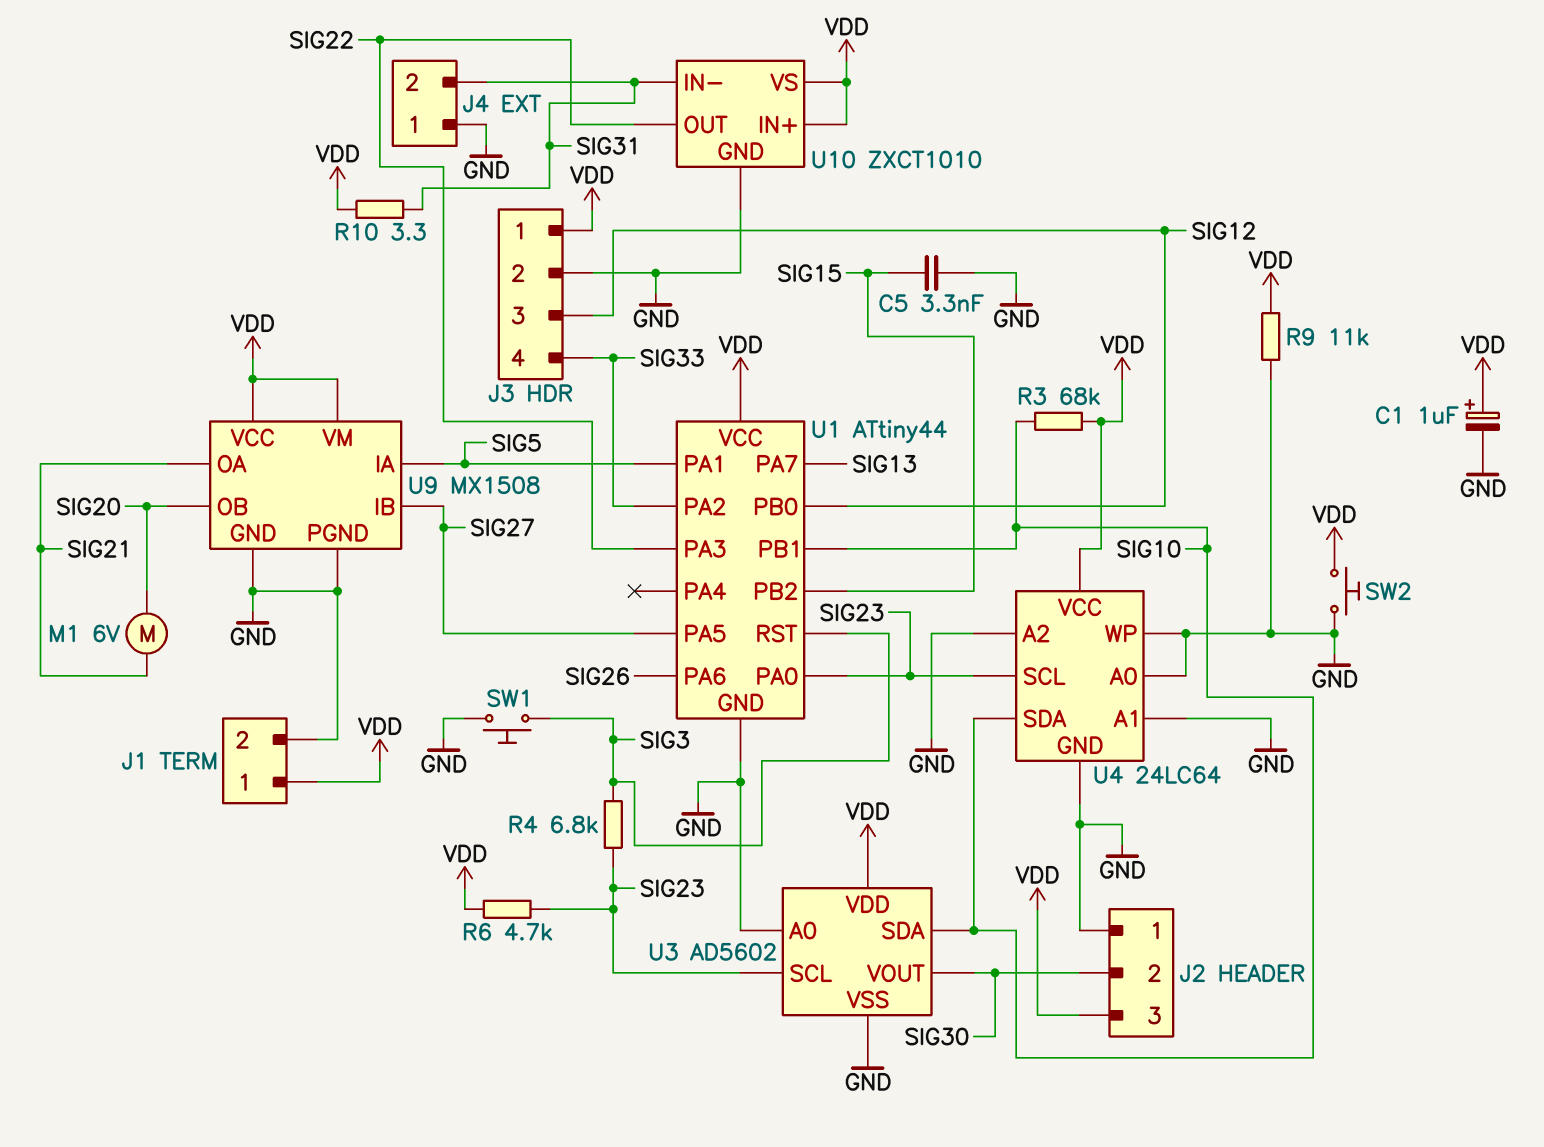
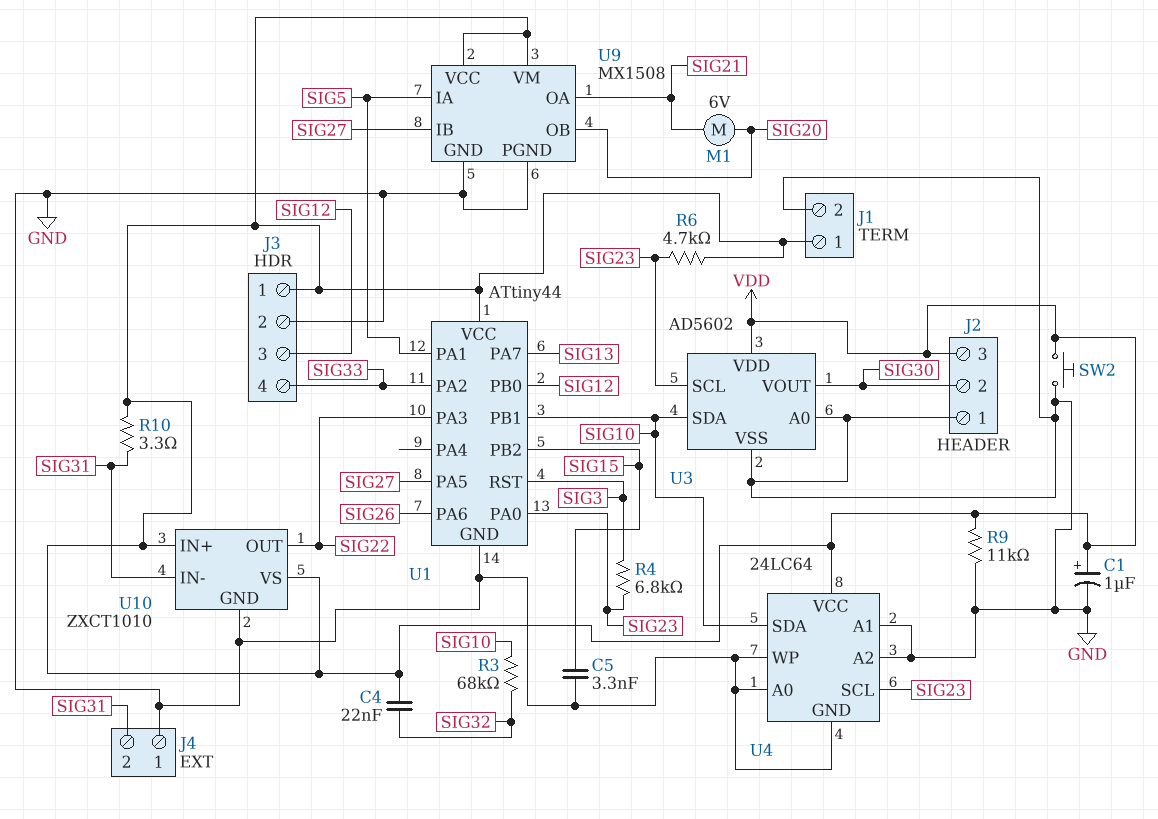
C4: none -> 22nF (SIG32, VDD)
R3: 68k (SIG10, VDD) -> 68k (SIG10, SIG32)
SW1: button (GND, SIG3) -> none

